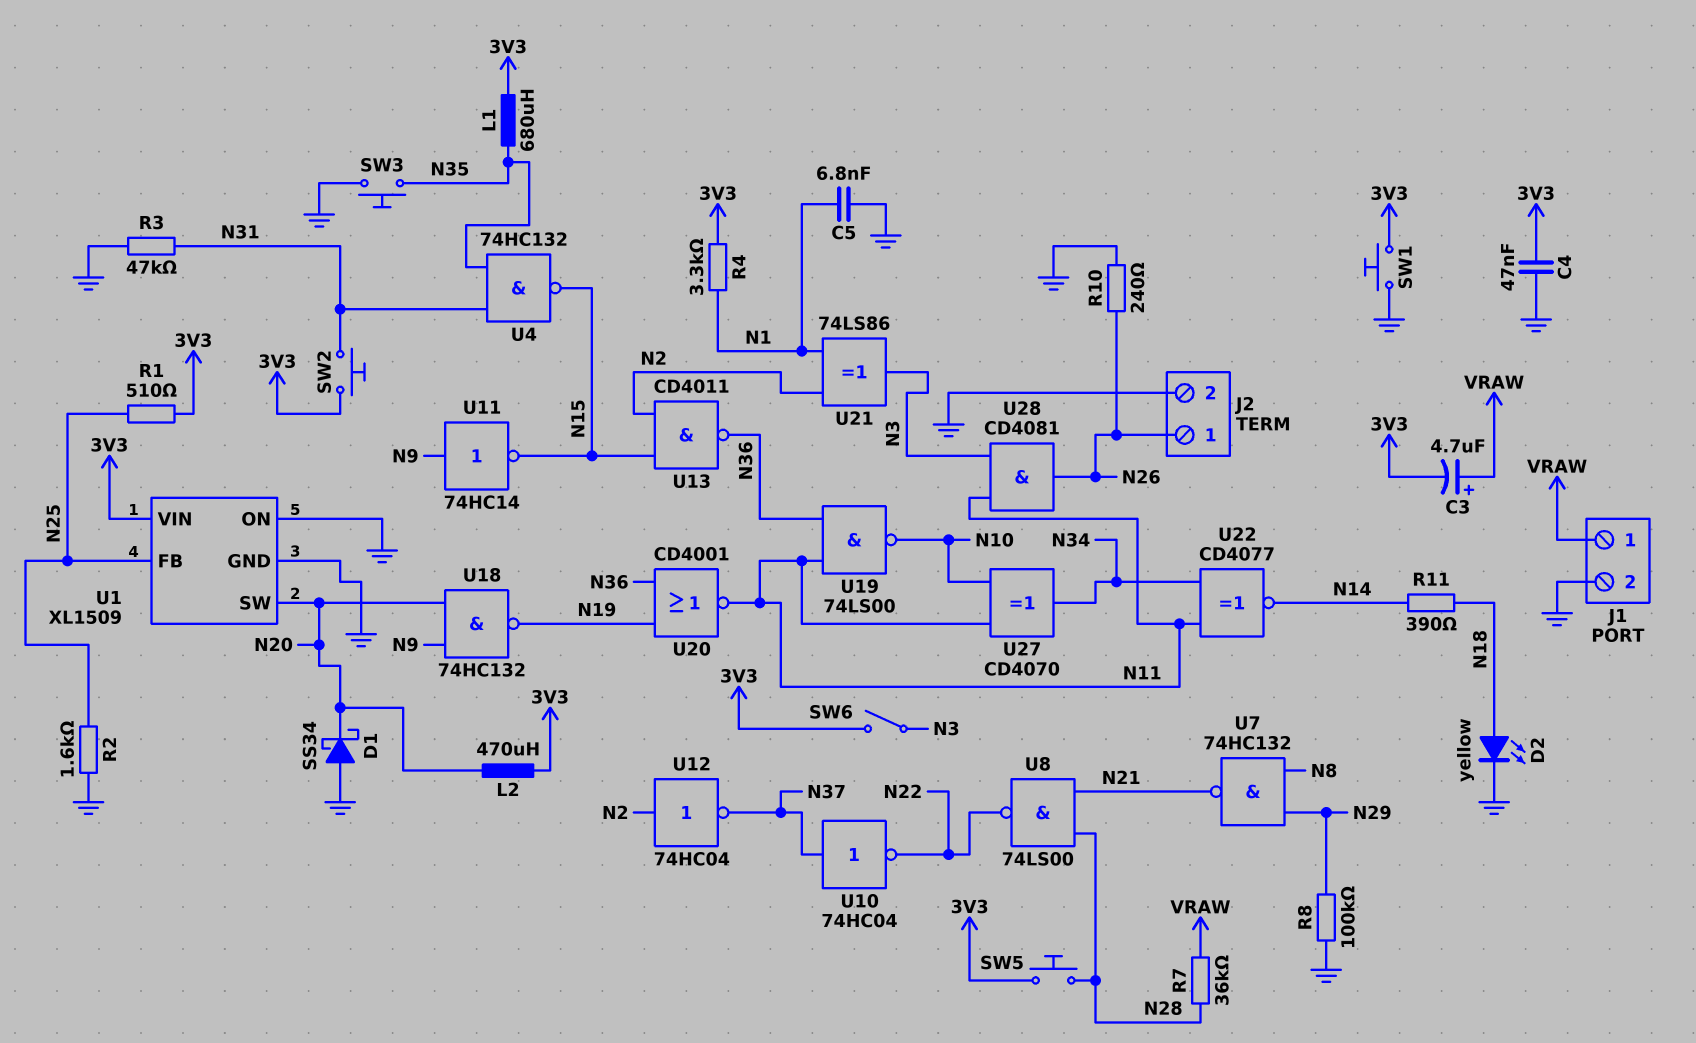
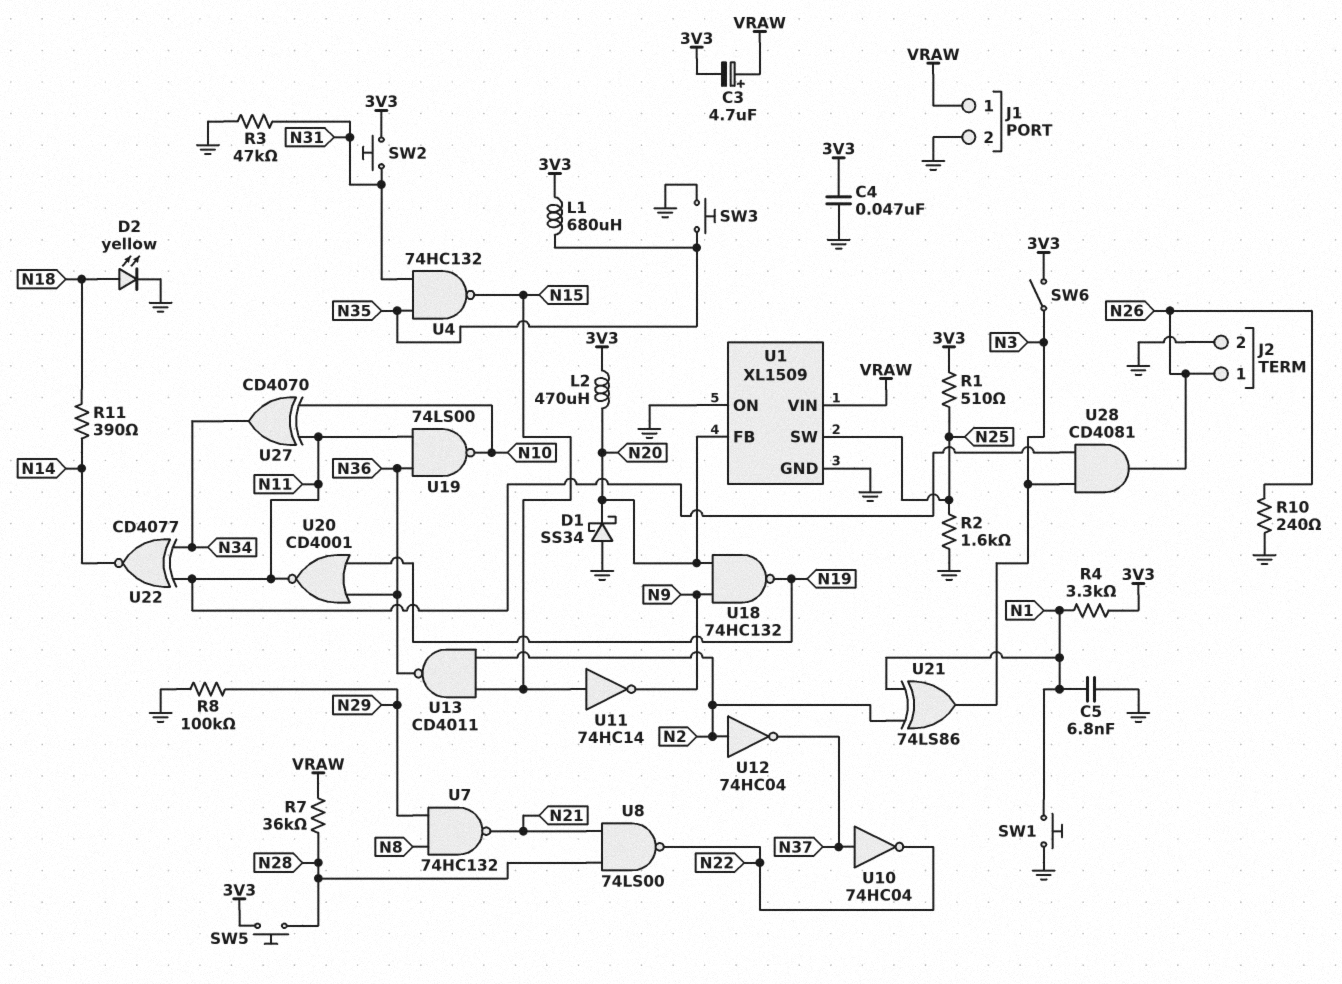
SW1: button (3V3, GND) -> button (GND, N1)
U1 pin FB: N25 -> N20
U1 pin SW: N20 -> N25
U1 pin VIN: 3V3 -> VRAW
U11: NOT 74HC14 (in N9, out N15) -> NOT 74HC14 (in N15, out N9)

